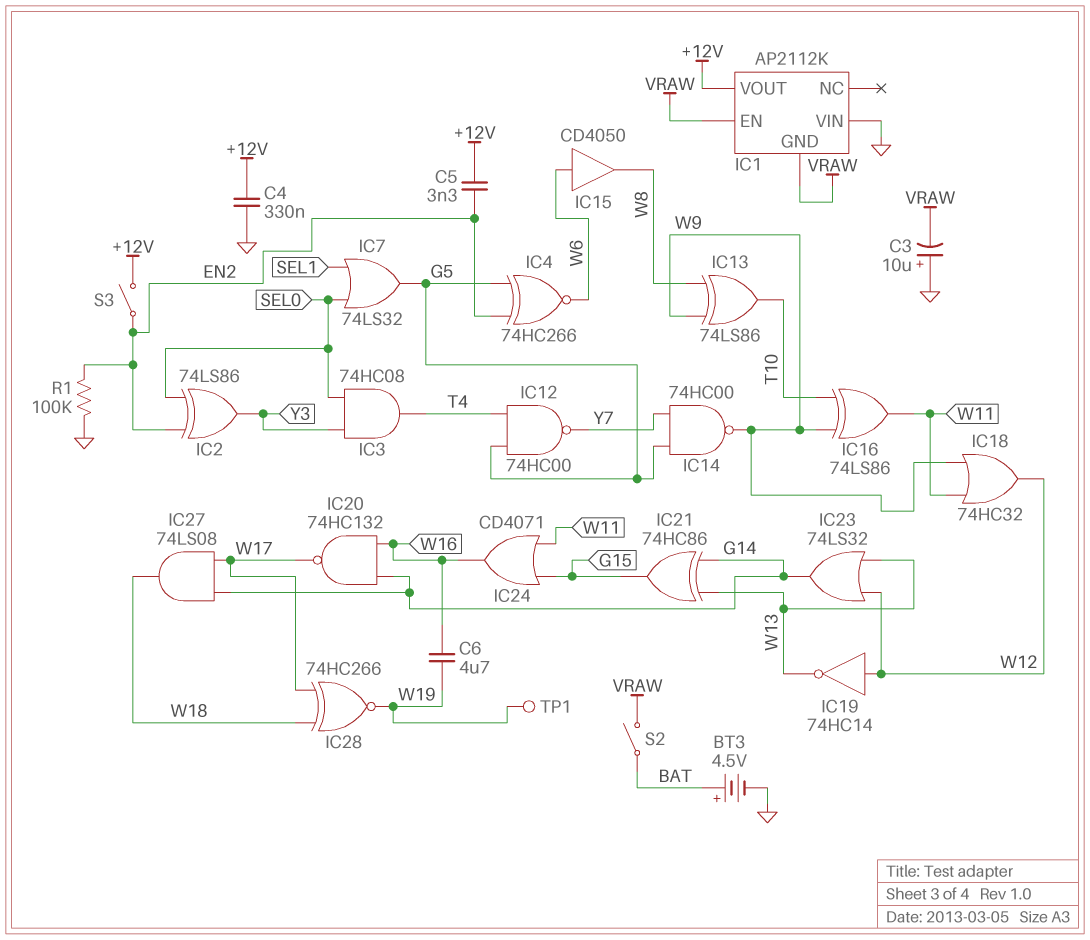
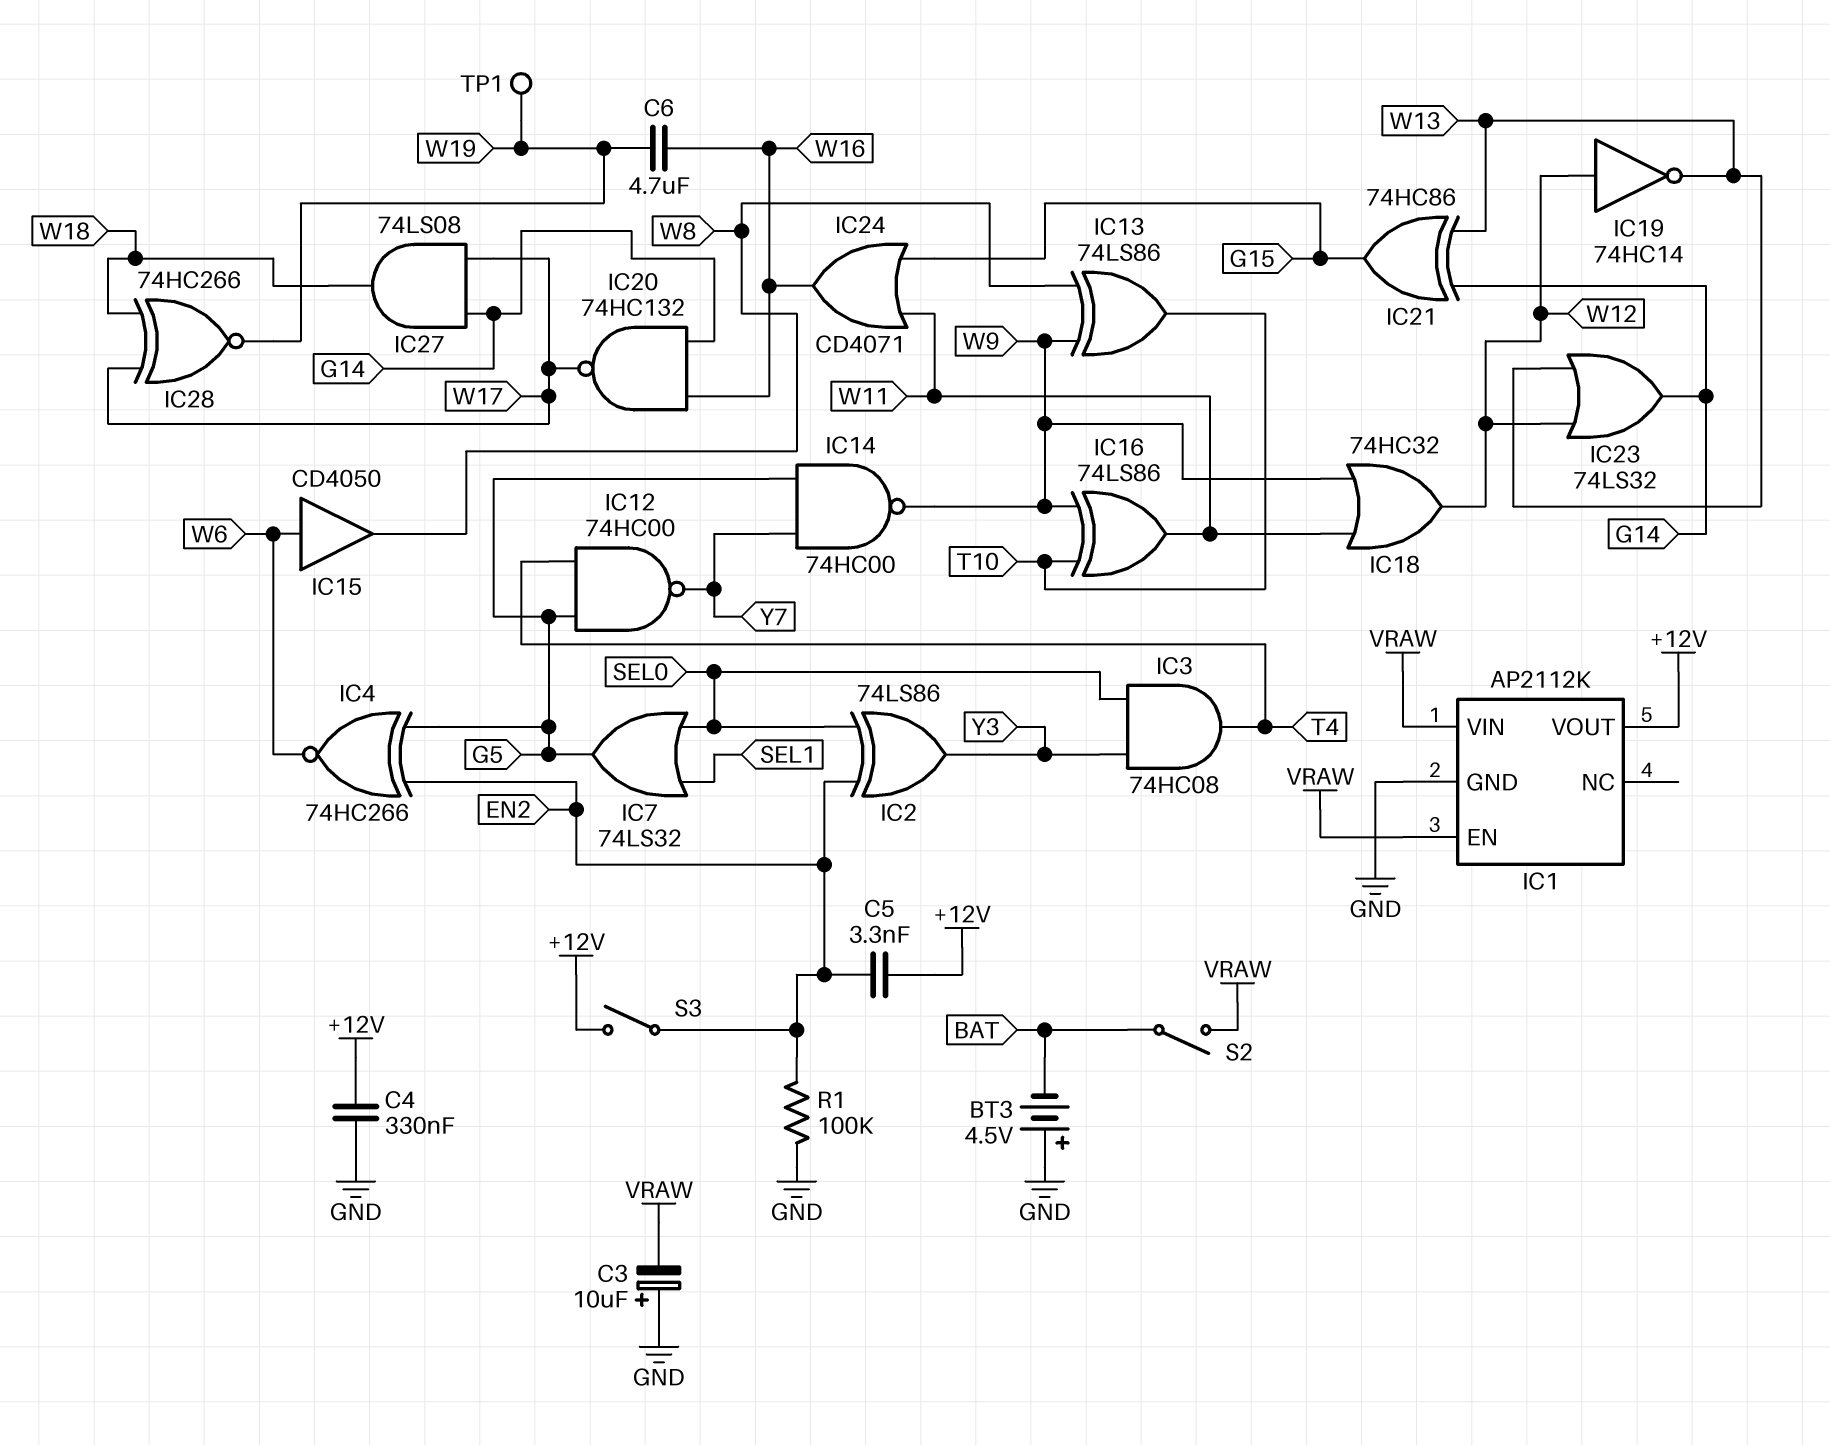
BT3: 4.5V (plus BAT, minus GND) -> 4.5V (plus GND, minus BAT)
IC1 pin GND: VRAW -> GND
IC1 pin VIN: GND -> VRAW

